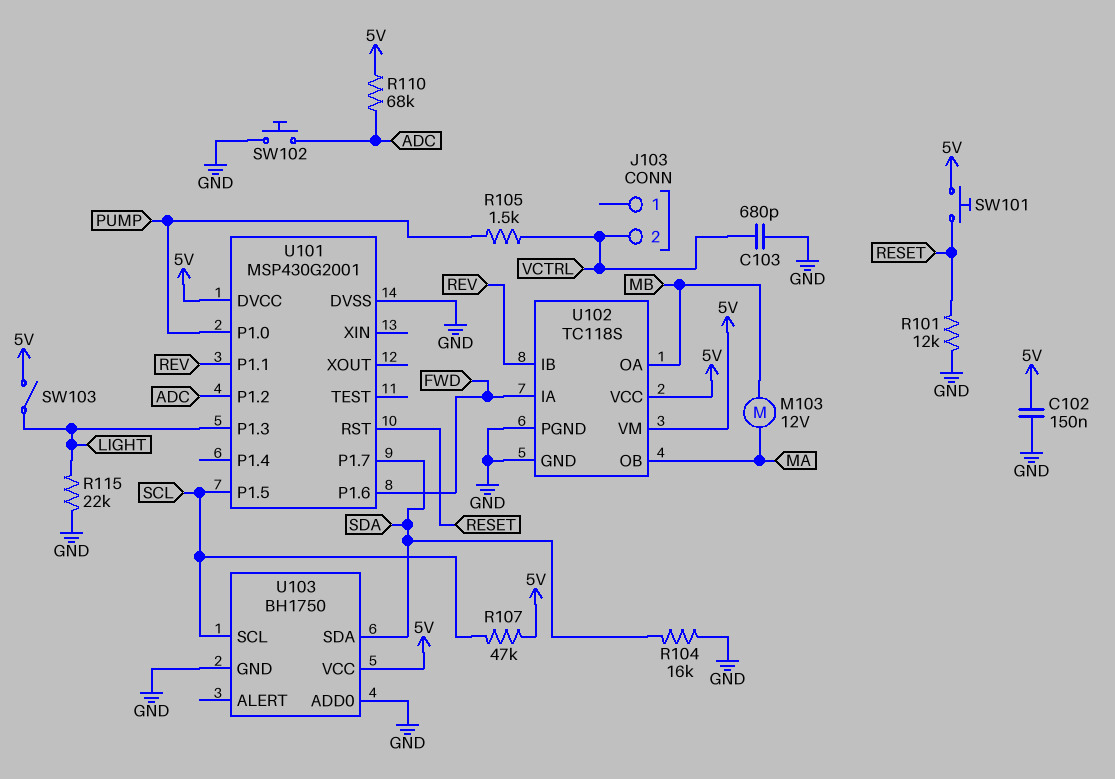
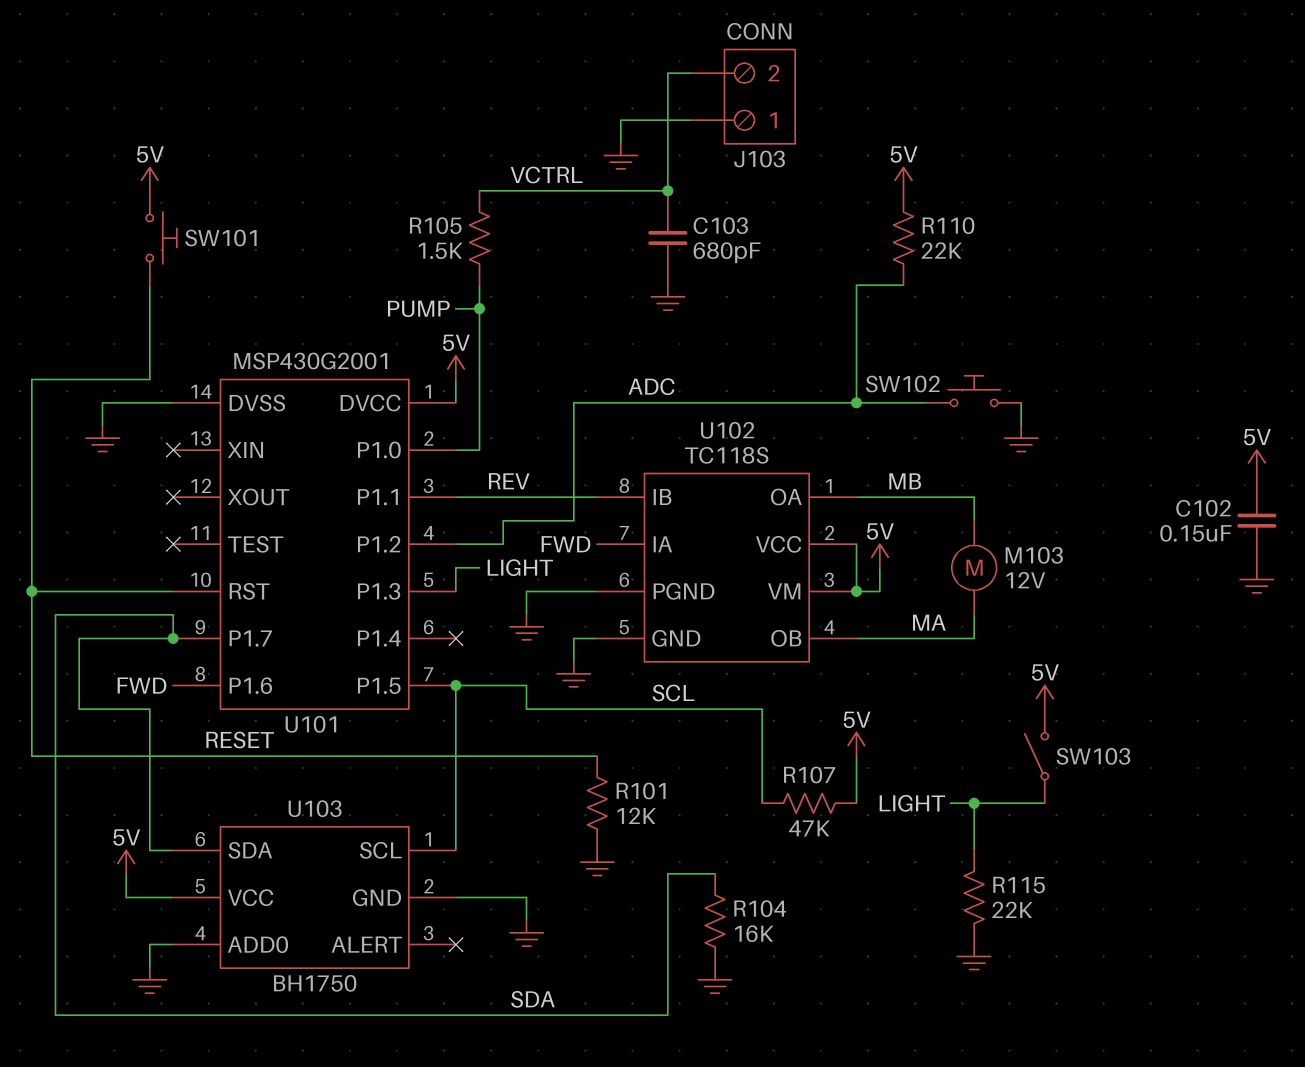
J103 pin 1: none -> GND
R110: 68k (5V, ADC) -> 22k (5V, ADC)

